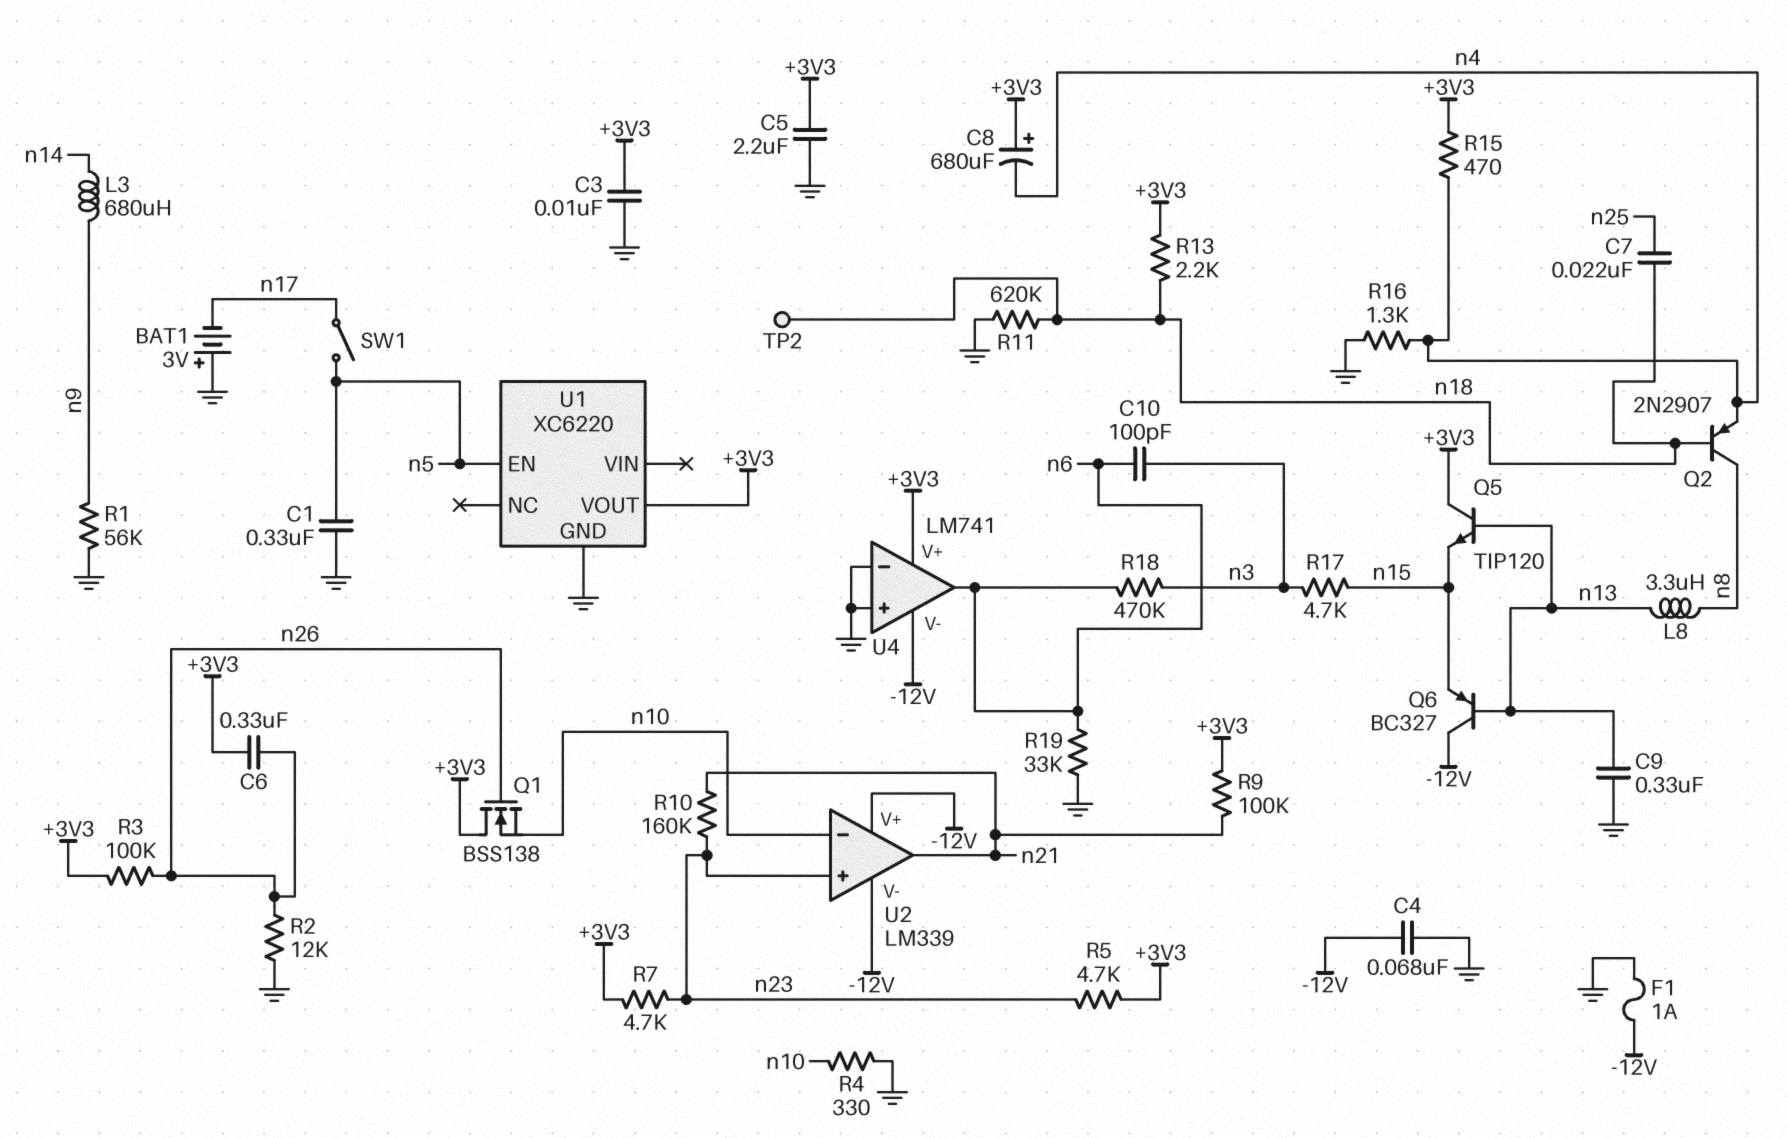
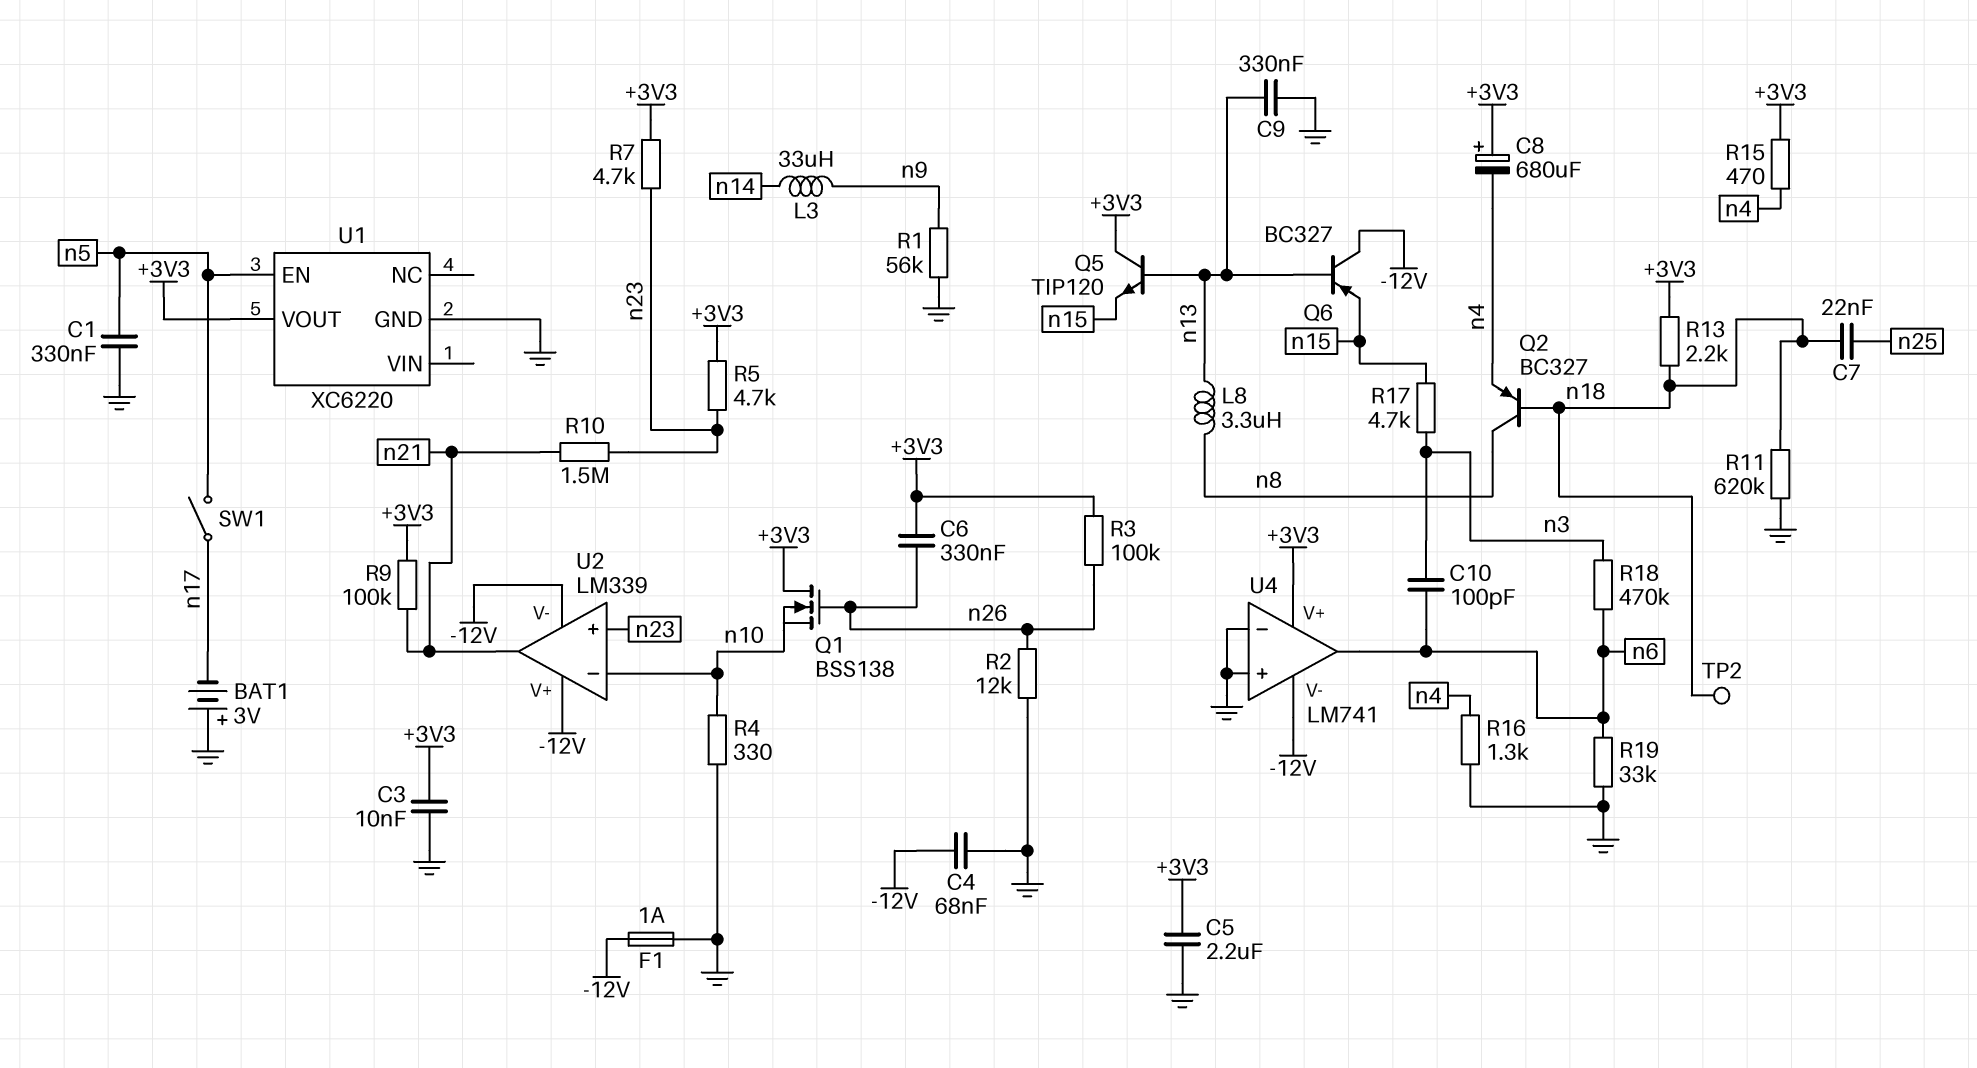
L3: 680uH (n9, n14) -> 33uH (n9, n14)
Q2: PNP 2N2907 (B n18, C n8, E n4) -> PNP BC327 (B n18, C n8, E n4)
R10: 160k (n21, n23) -> 1.5M (n21, n23)

